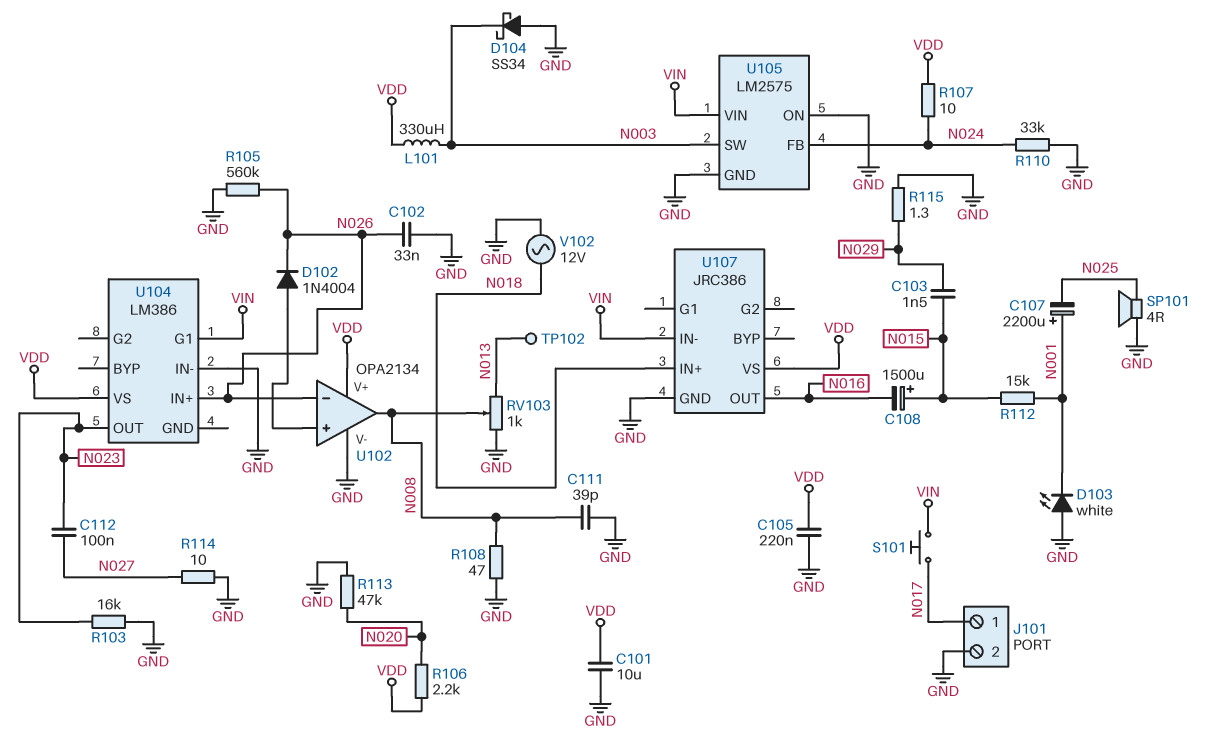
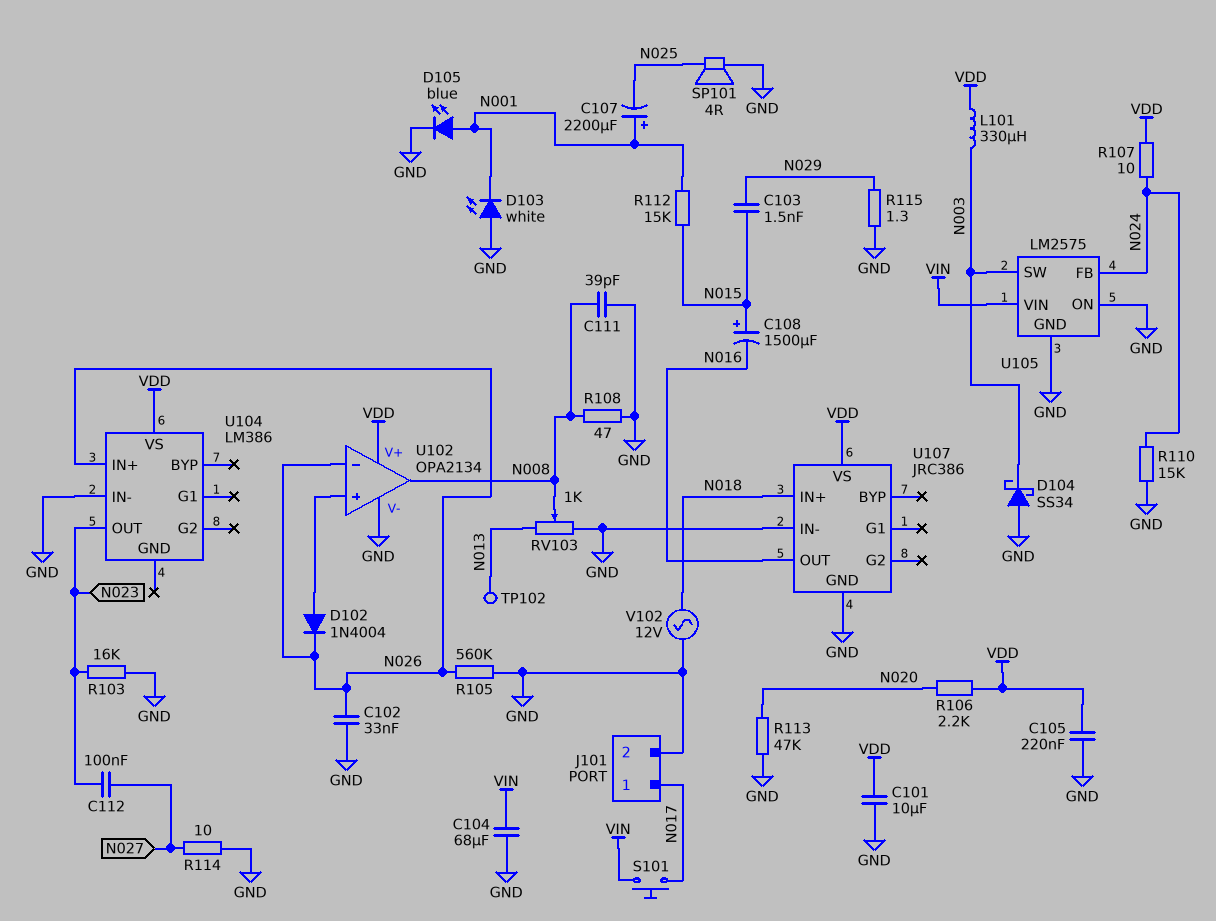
C104: none -> 68uF (GND, VIN)
D105: none -> LED blue (A N001, K GND)
R110: 33k (GND, N024) -> 15k (GND, N024)
U104 pin G1: VIN -> none
U107 pin IN-: VIN -> GND

